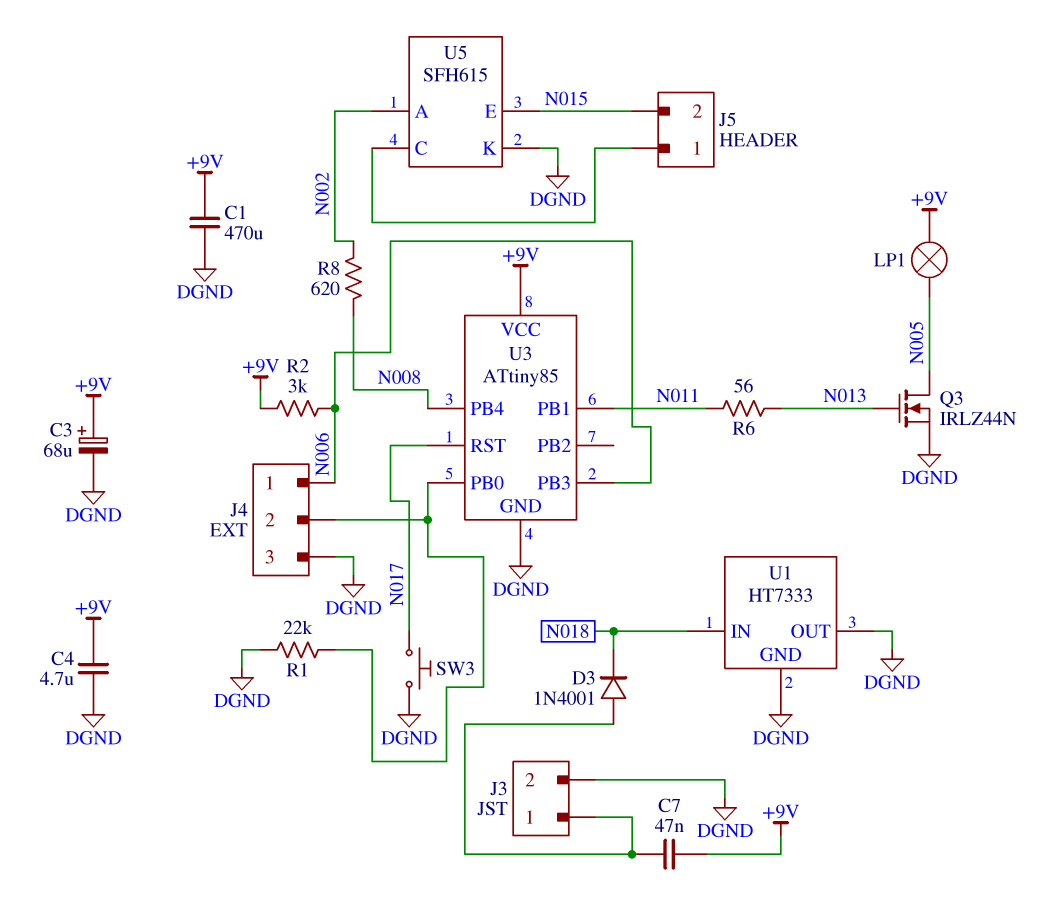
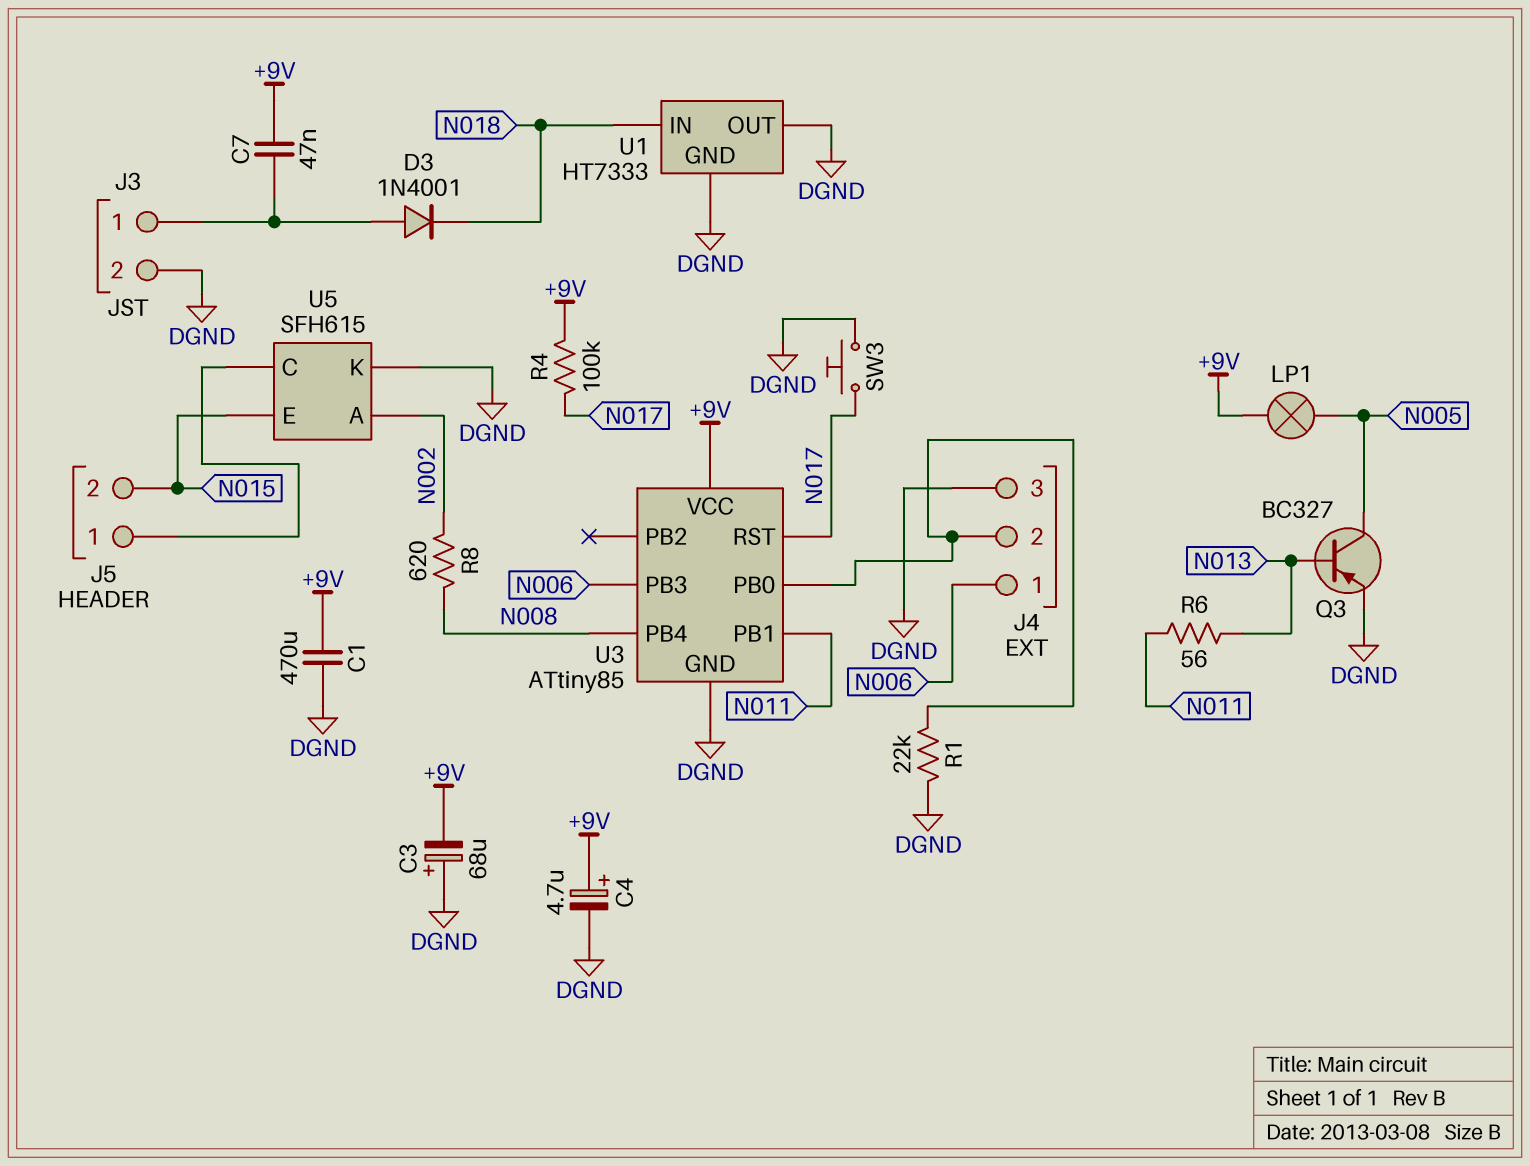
C3: 68uF (plus +9V, minus DGND) -> 68uF (plus DGND, minus +9V)
C4: 4.7uF (+9V, DGND) -> 4.7uF (plus +9V, minus DGND)
Q3: NMOS IRLZ44N (G N013, D N005, S DGND) -> PNP BC327 (B N013, C N005, E DGND)
R2: 3k (+9V, N006) -> none
R4: none -> 100k (+9V, N017)

